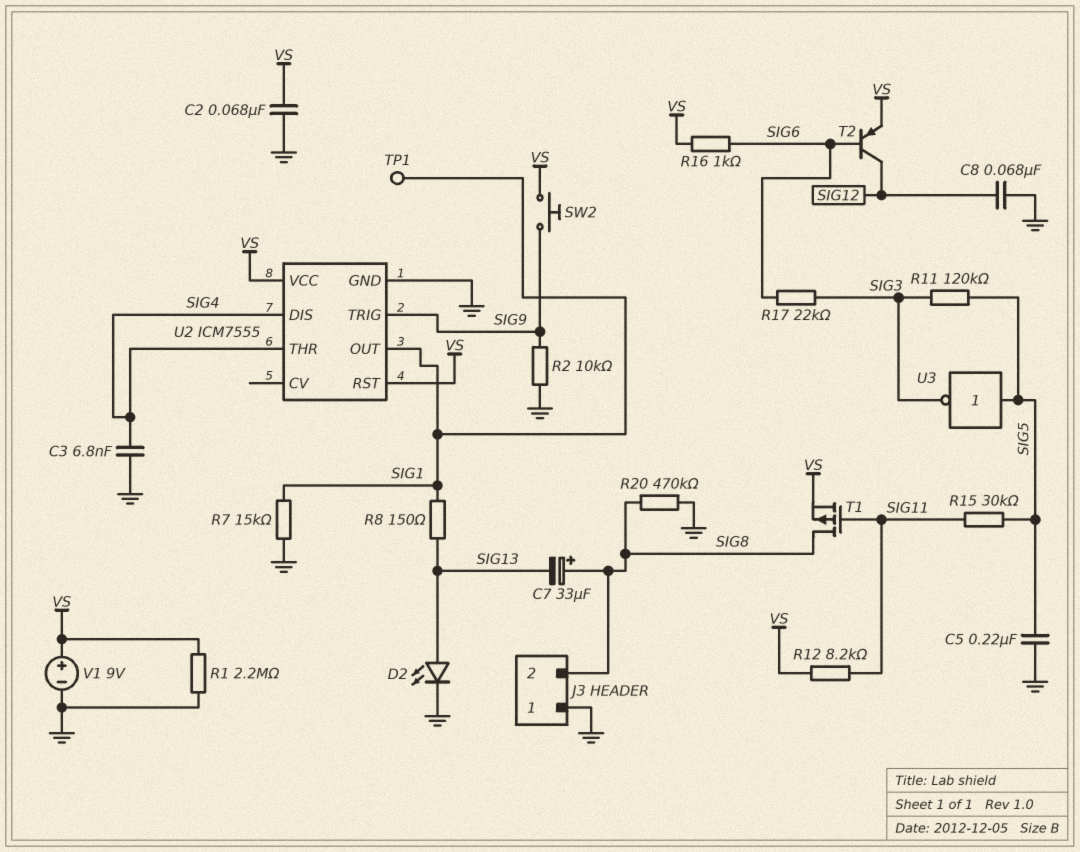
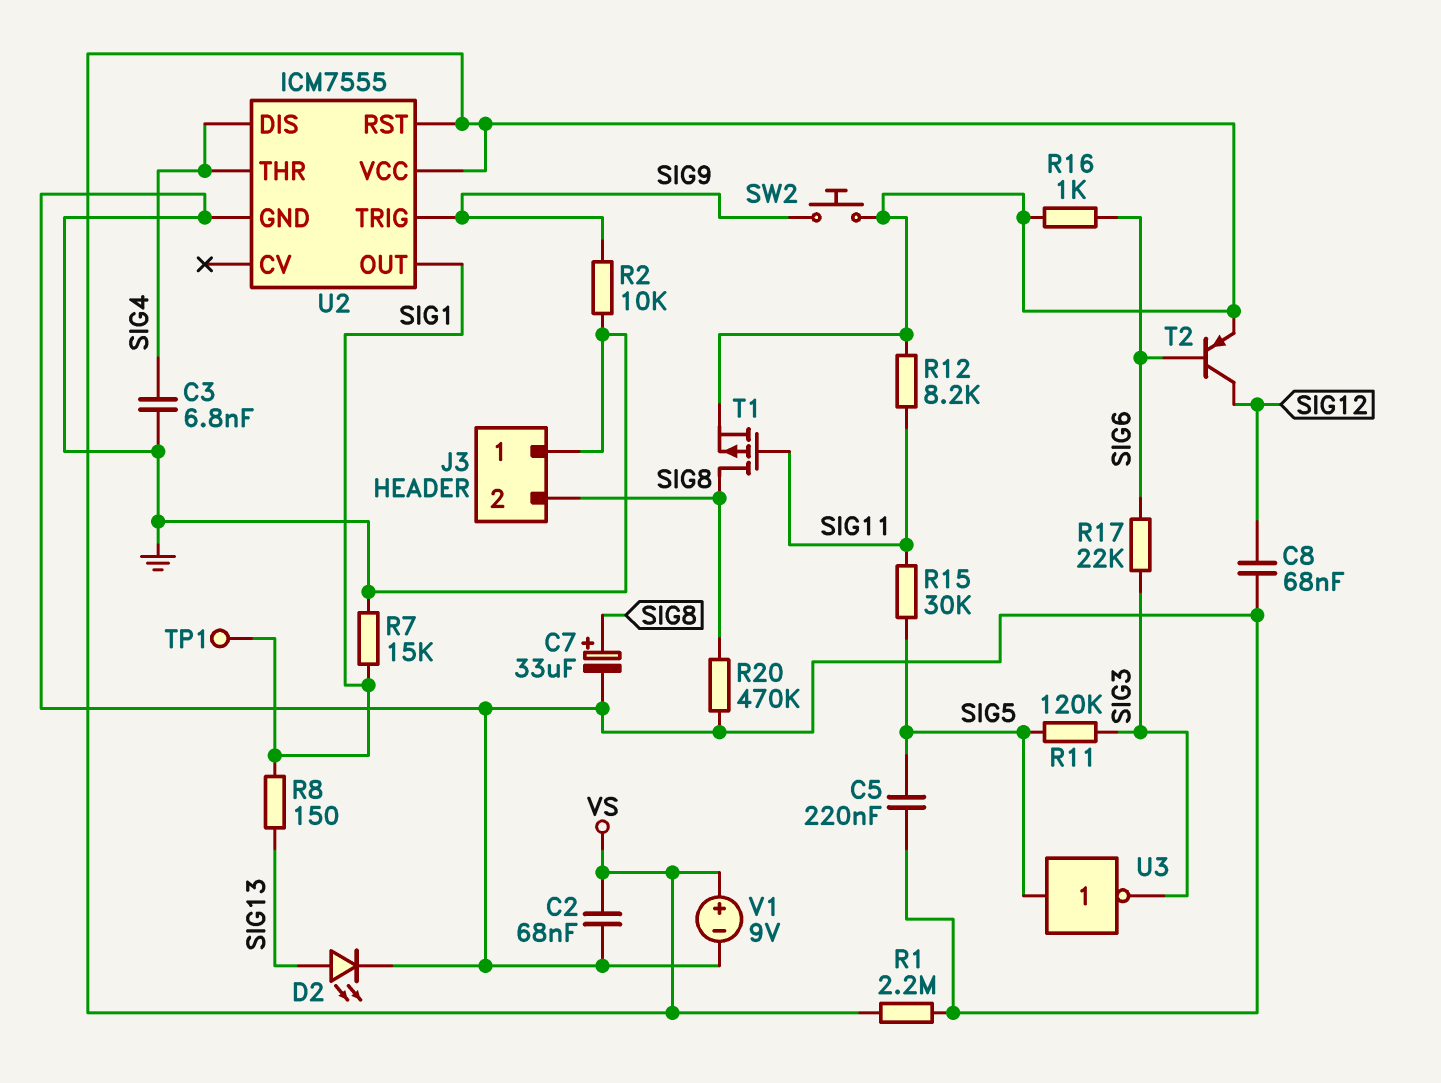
C7: 33uF (plus SIG8, minus SIG13) -> 33uF (plus SIG8, minus GND)

